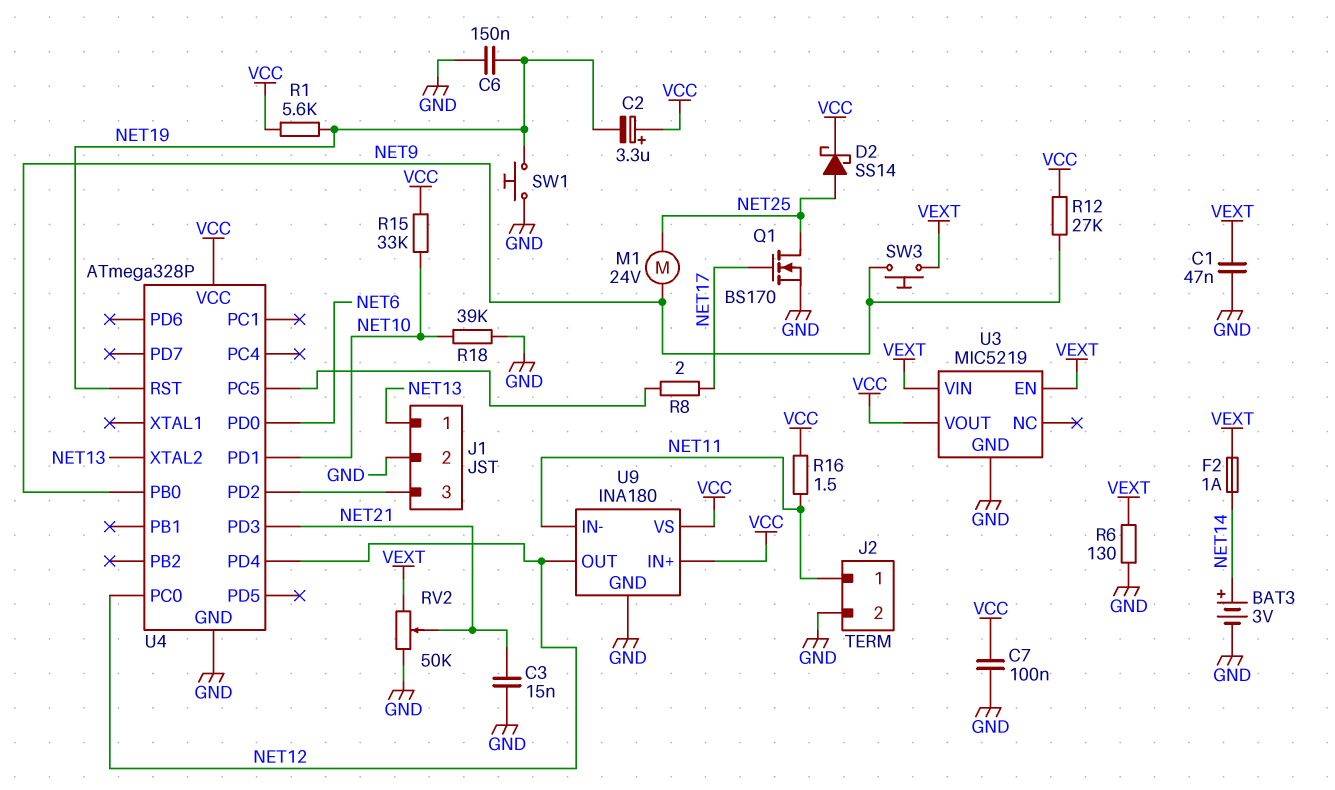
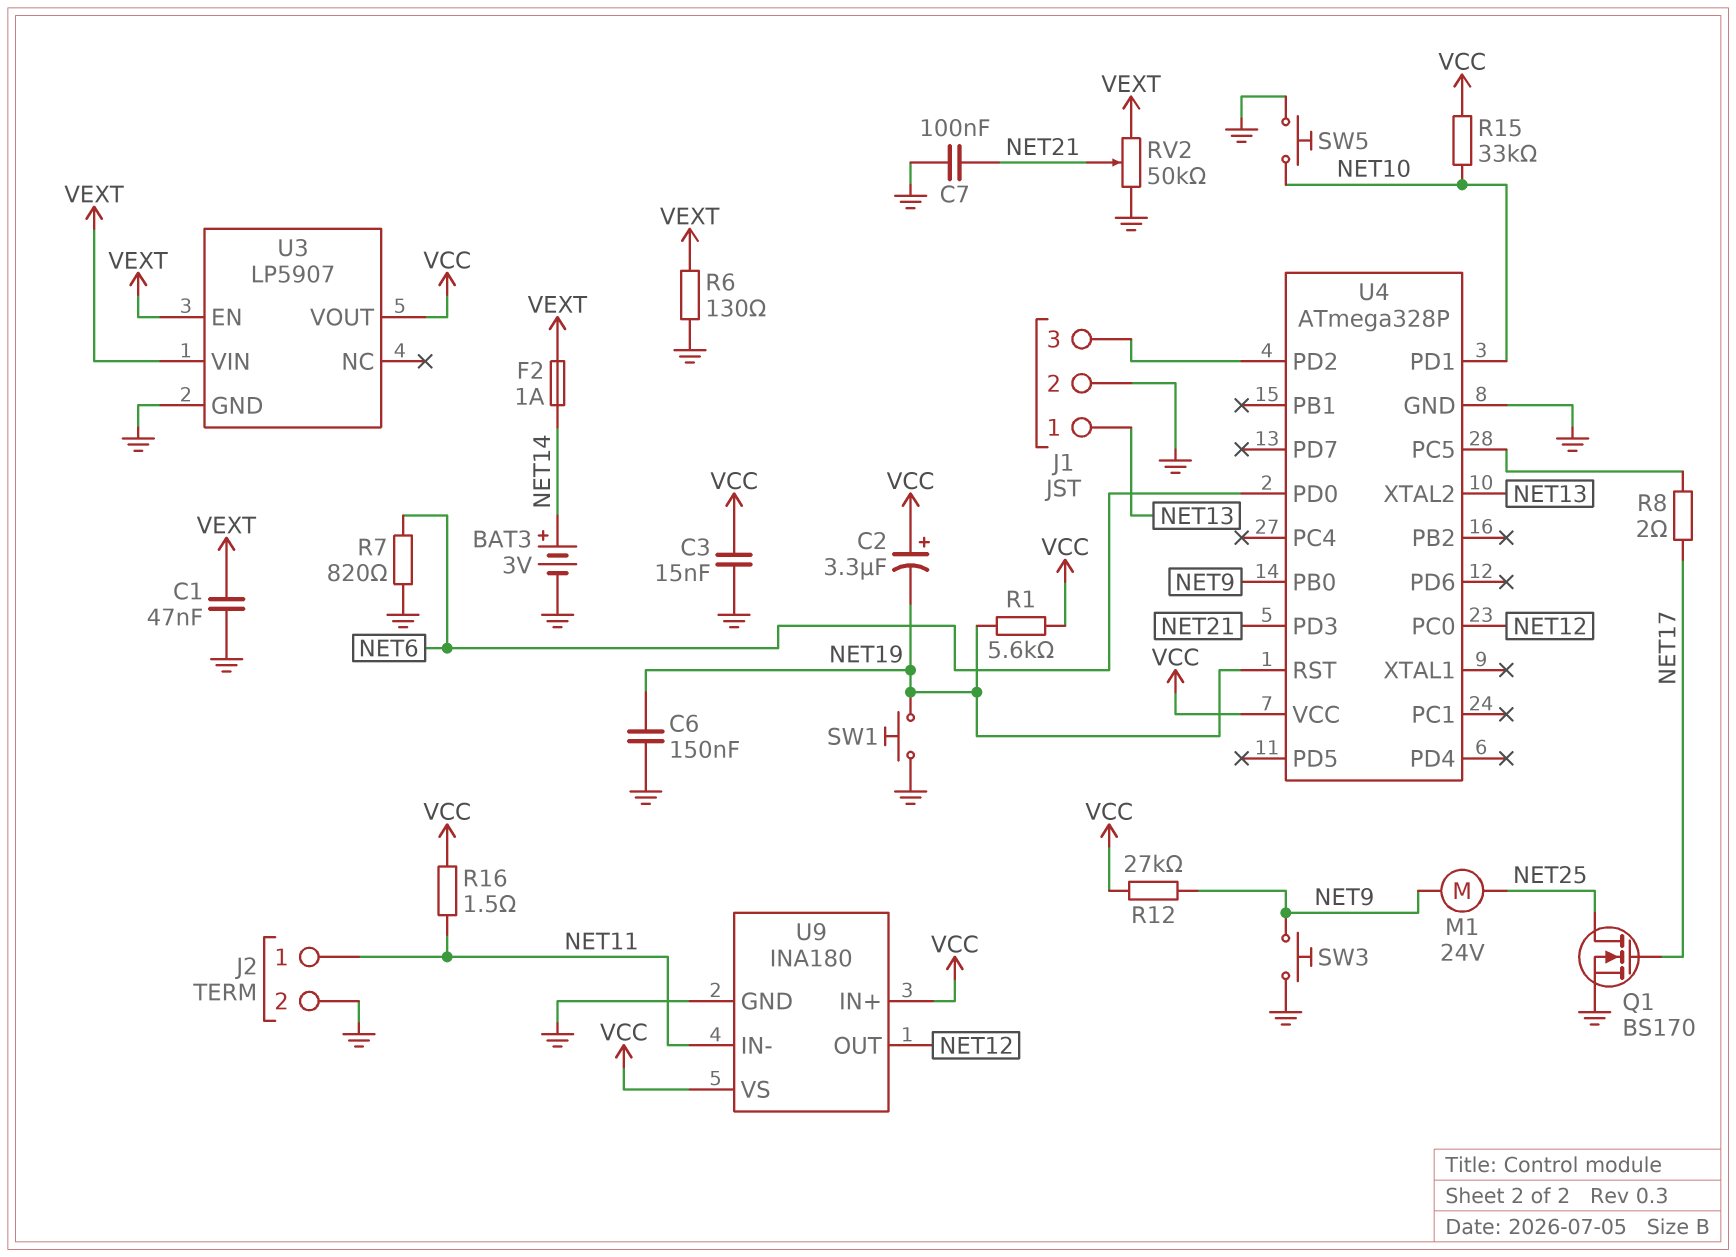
C3: 15nF (GND, NET21) -> 15nF (GND, VCC)
C7: 100nF (GND, VCC) -> 100nF (GND, NET21)
D2: schottky SS14 (A NET25, K VCC) -> none
R7: none -> 820 (GND, NET6)
R18: 39k (GND, NET10) -> none
SW3: button (NET9, VEXT) -> button (GND, NET9)
SW5: none -> button (GND, NET10)
U3: MIC5219 -> LP5907
U4 pin PD4: NET12 -> none

